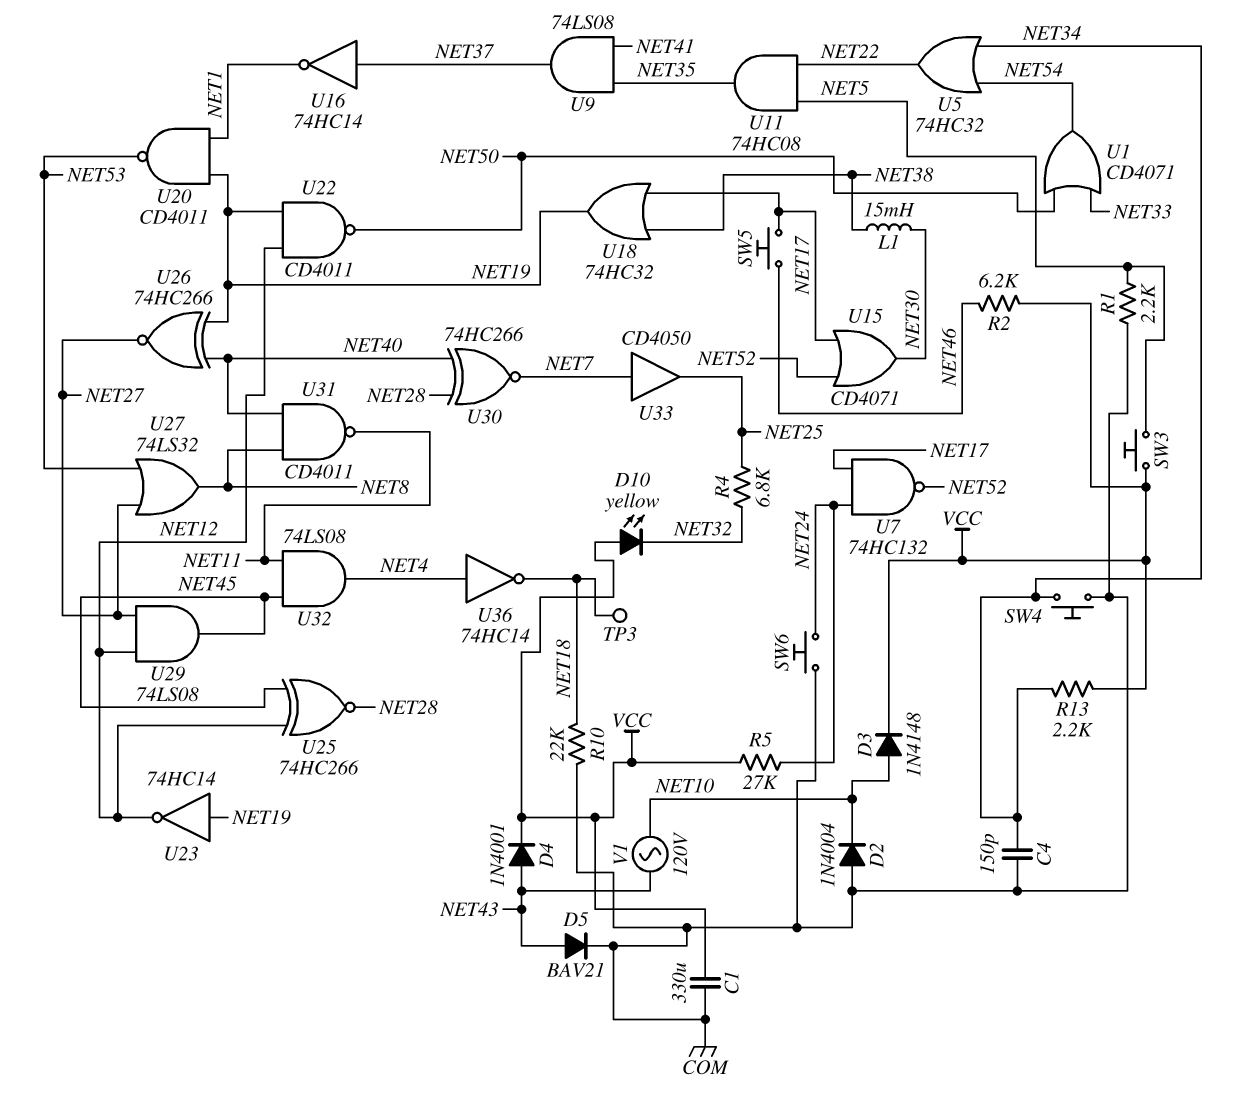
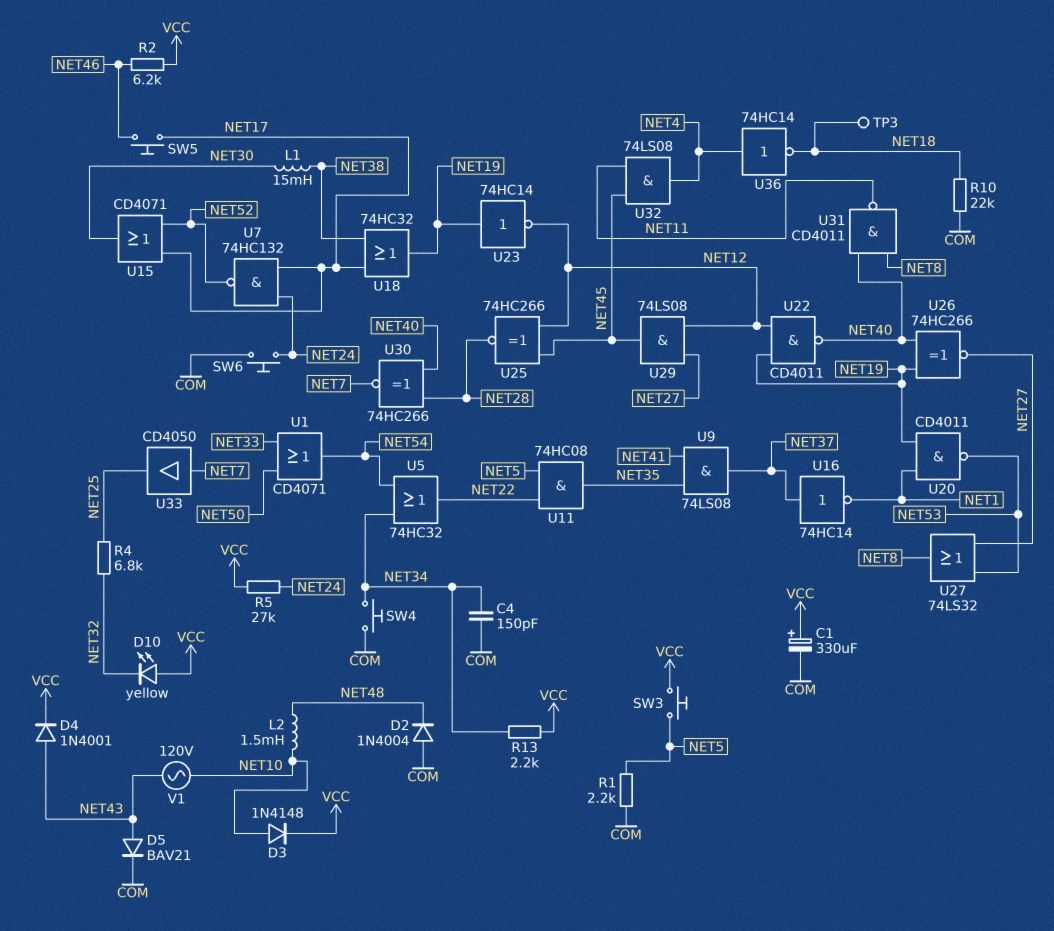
C1: 330uF (COM, VCC) -> 330uF (plus VCC, minus COM)
D2: diode 1N4004 (A COM, K NET10) -> diode 1N4004 (A COM, K NET48)
L2: none -> 1.5mH (NET10, NET48)
U22: NAND CD4011 (in NET12, in NET19, out NET50) -> NAND CD4011 (in NET12, in NET19, out NET40)

